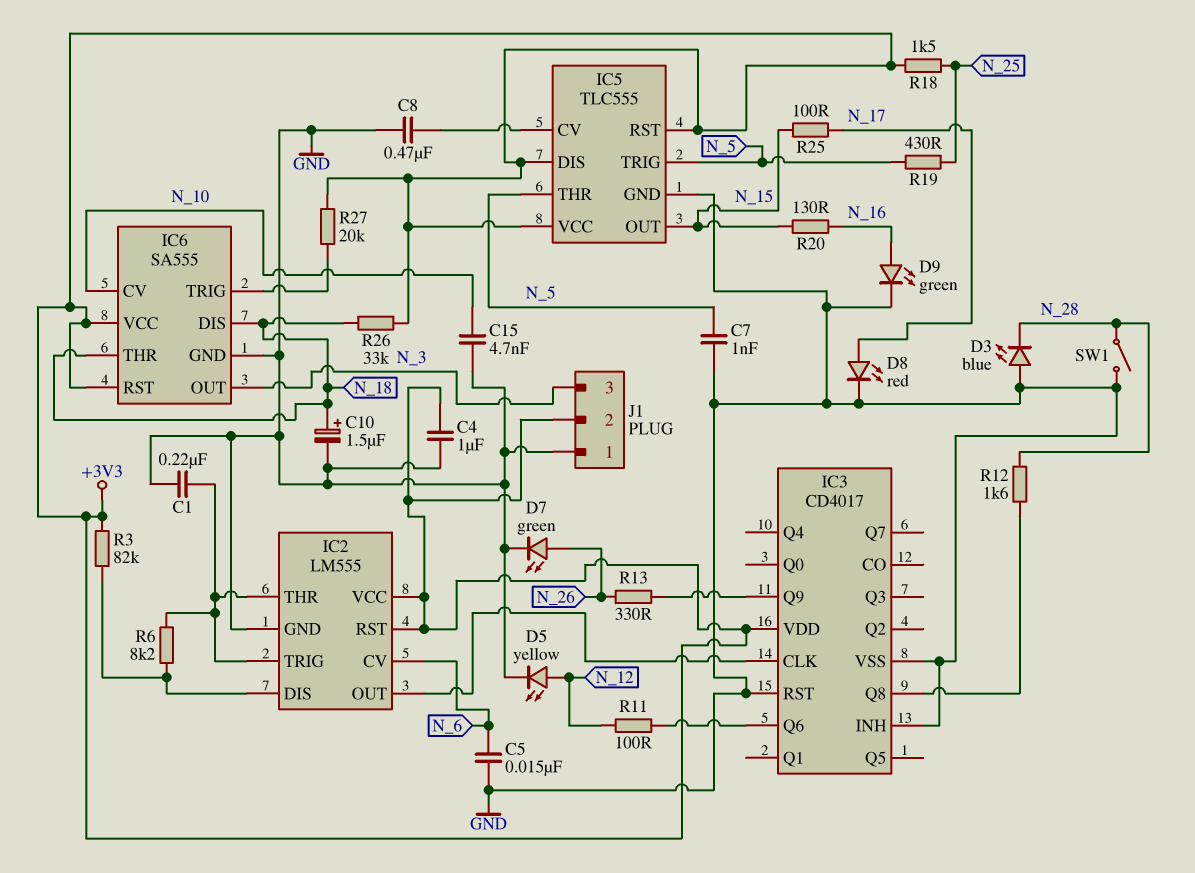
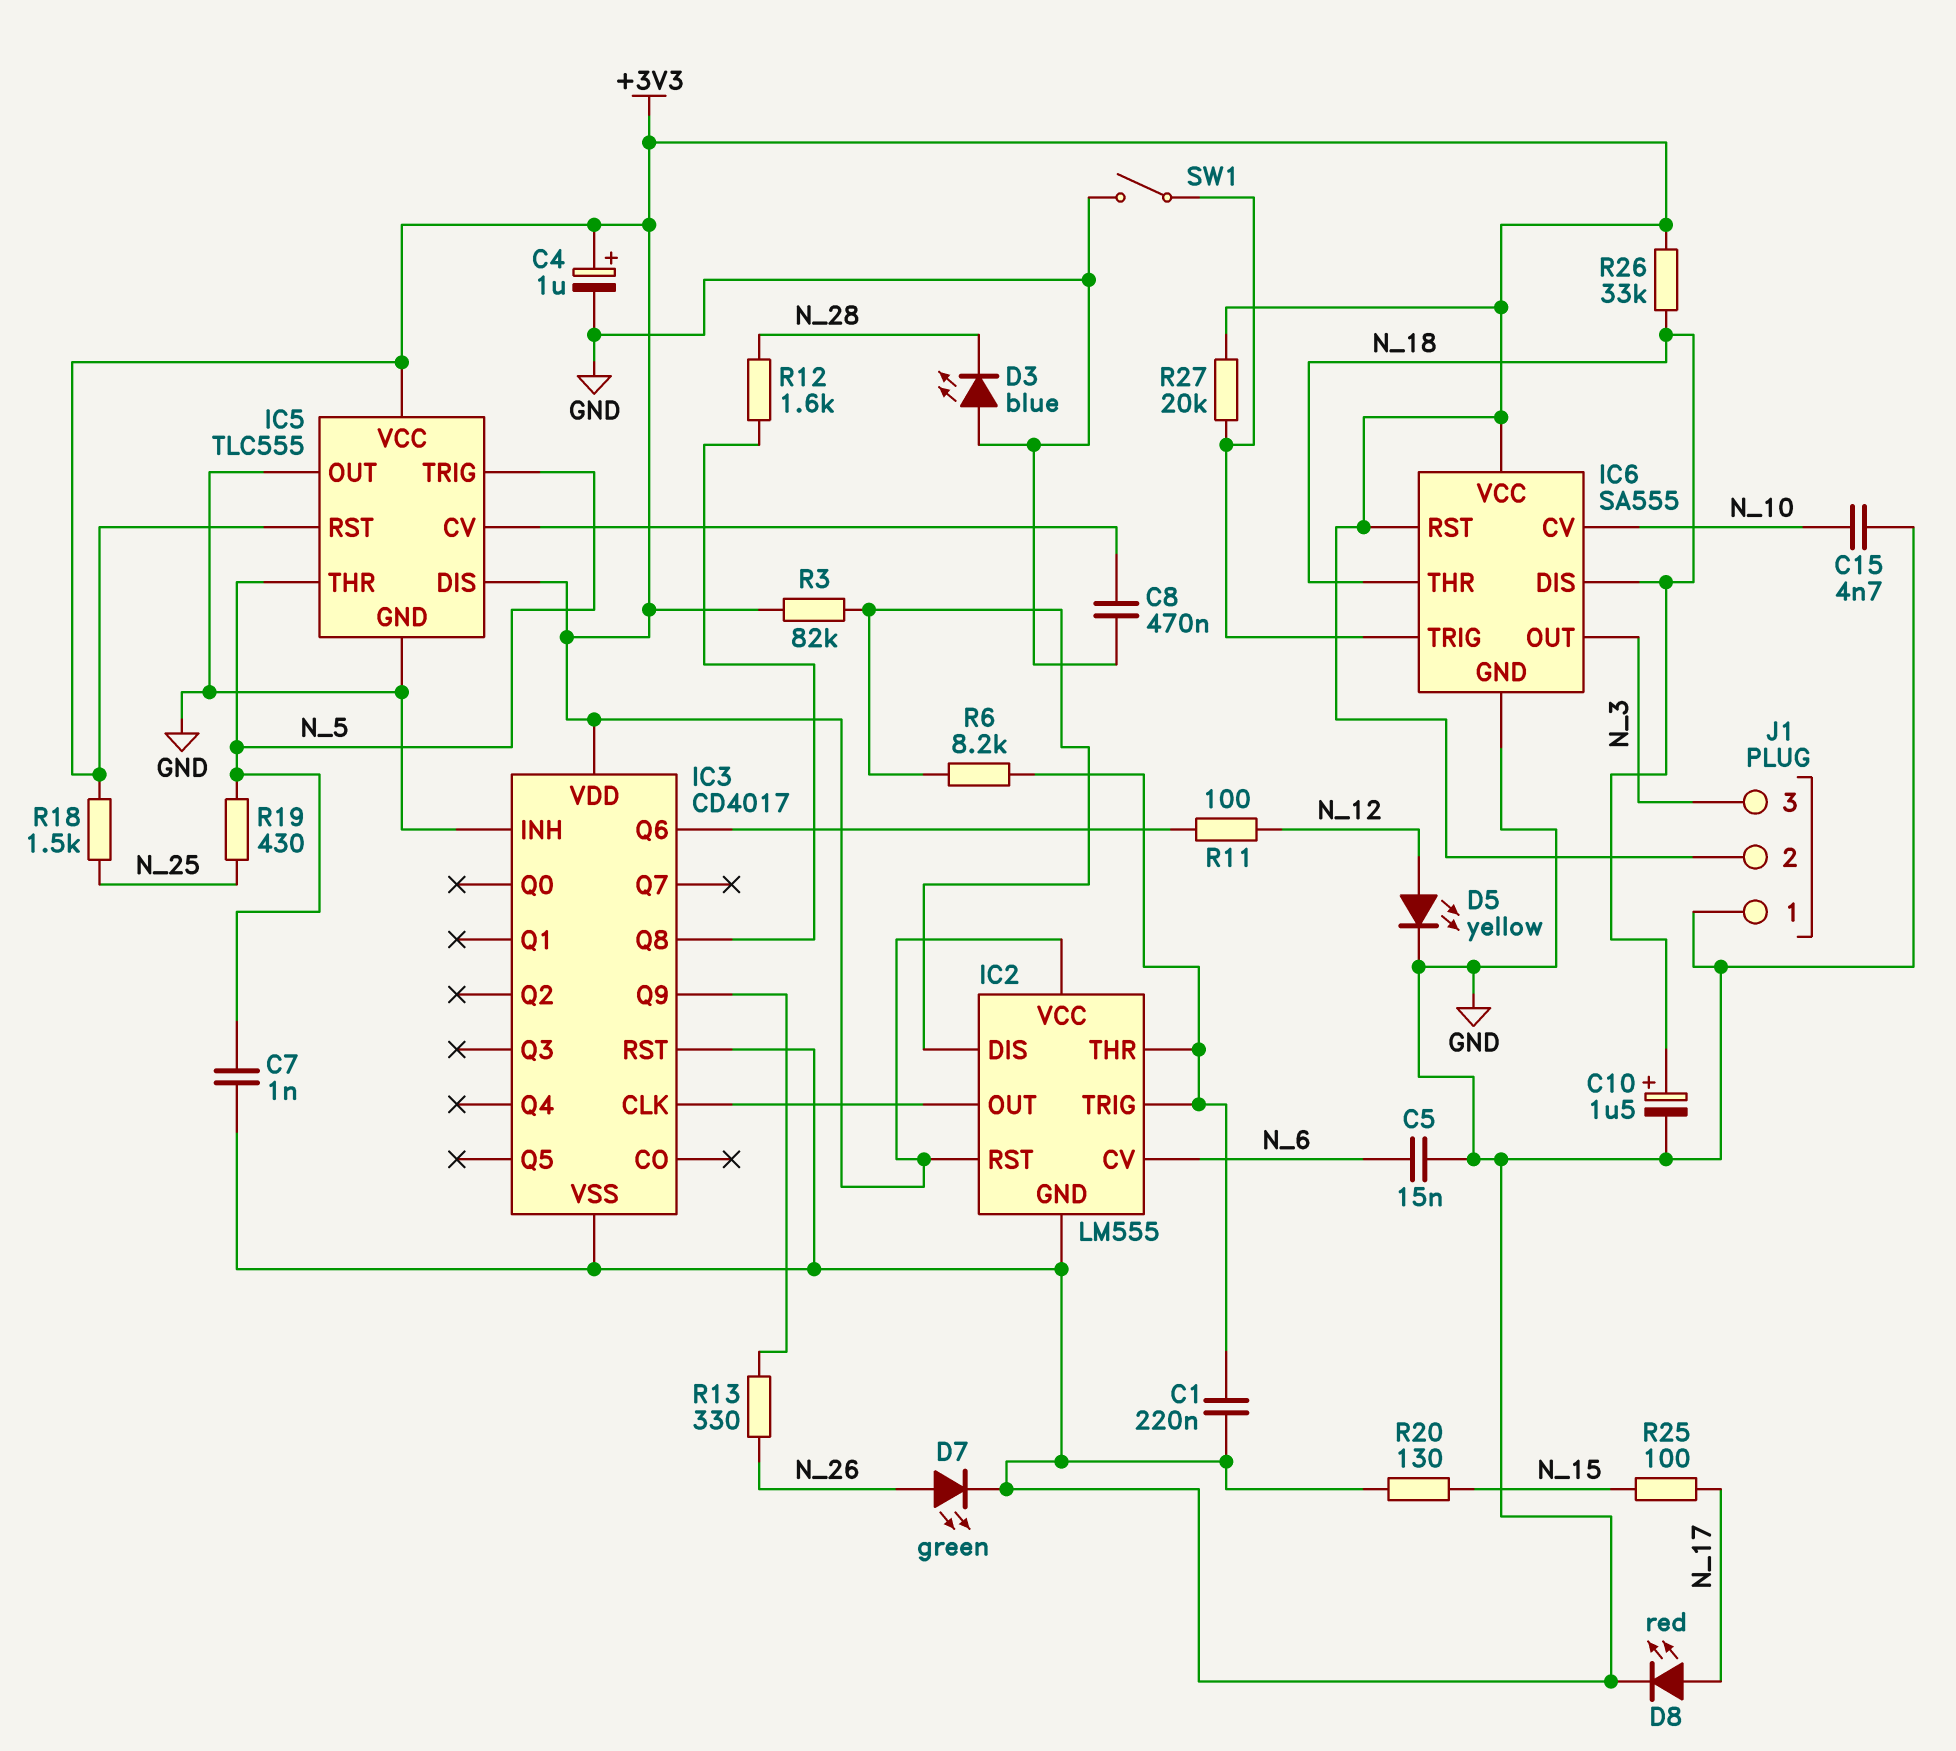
C4: 1uF (+3V3, GND) -> 1uF (plus +3V3, minus GND)
D9: LED green (A N_16, K GND) -> none
IC5 pin OUT: N_15 -> GND
R20: 130 (N_15, N_16) -> 130 (GND, N_15)
SW1: switch (GND, N_28) -> switch (GND, IC6/TRIG)

